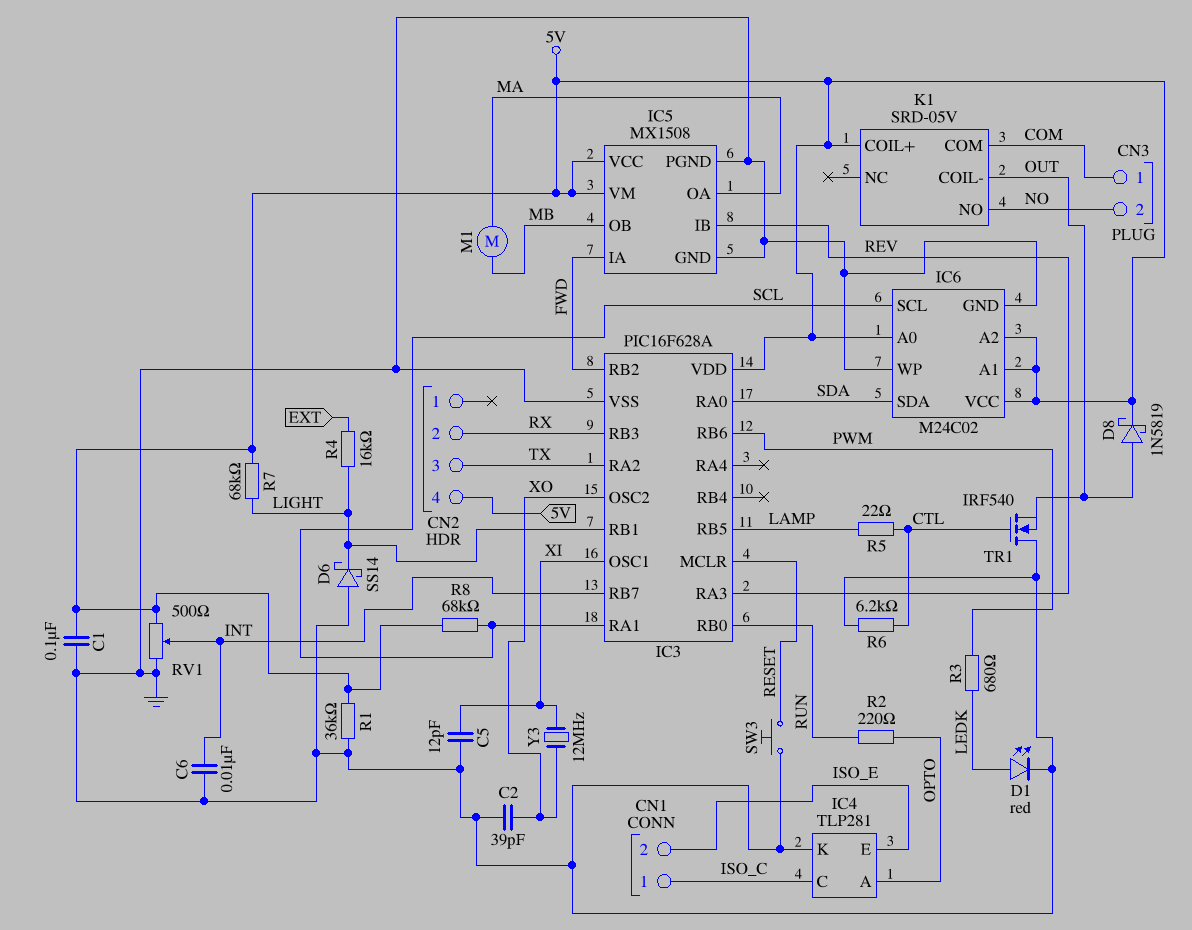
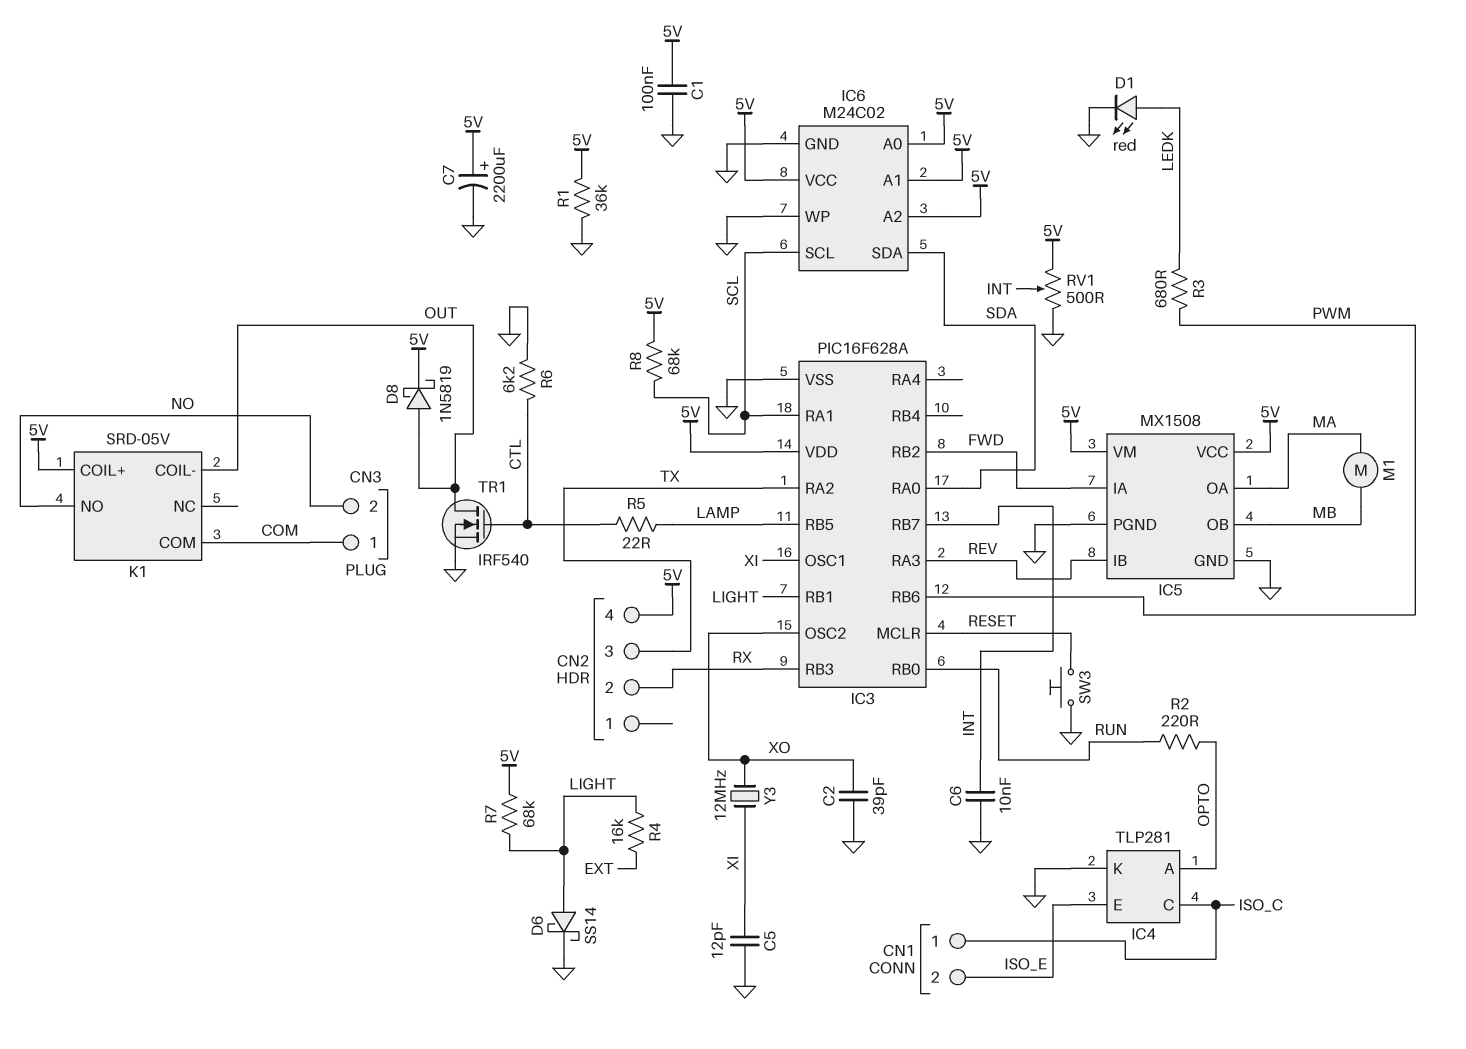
C7: none -> 2200uF (plus 5V, minus GND)
D6: schottky SS14 (A GND, K LIGHT) -> schottky SS14 (A LIGHT, K GND)
TR1: NMOS IRF540 (G CTL, D GND, S OUT) -> NMOS IRF540 (G CTL, D OUT, S GND)

